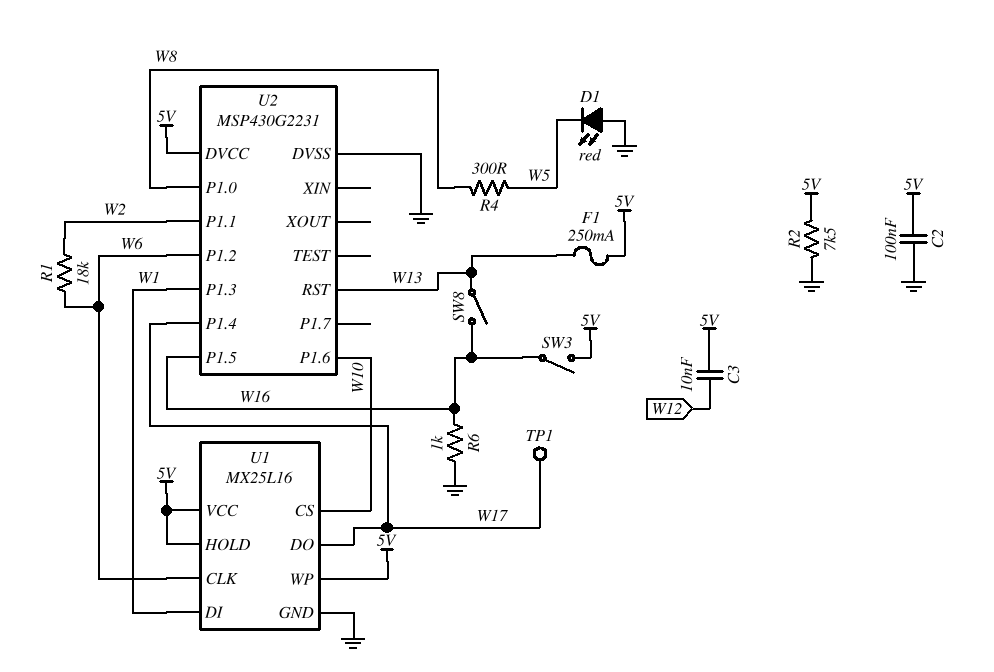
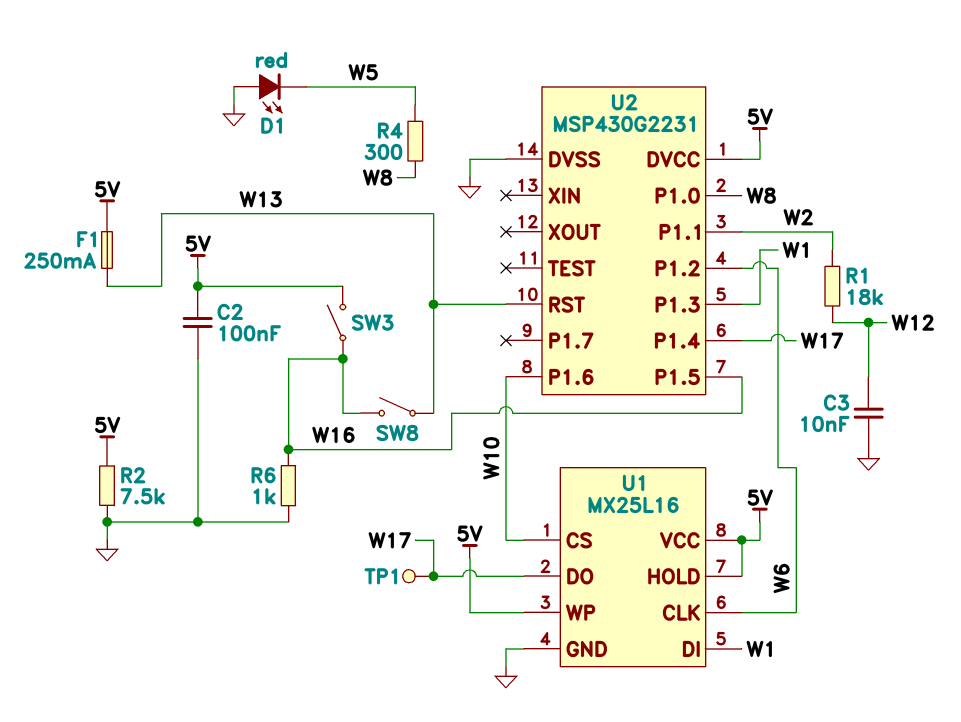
C3: 10nF (5V, W12) -> 10nF (GND, W12)
R1: 18k (W2, W6) -> 18k (W2, W12)

